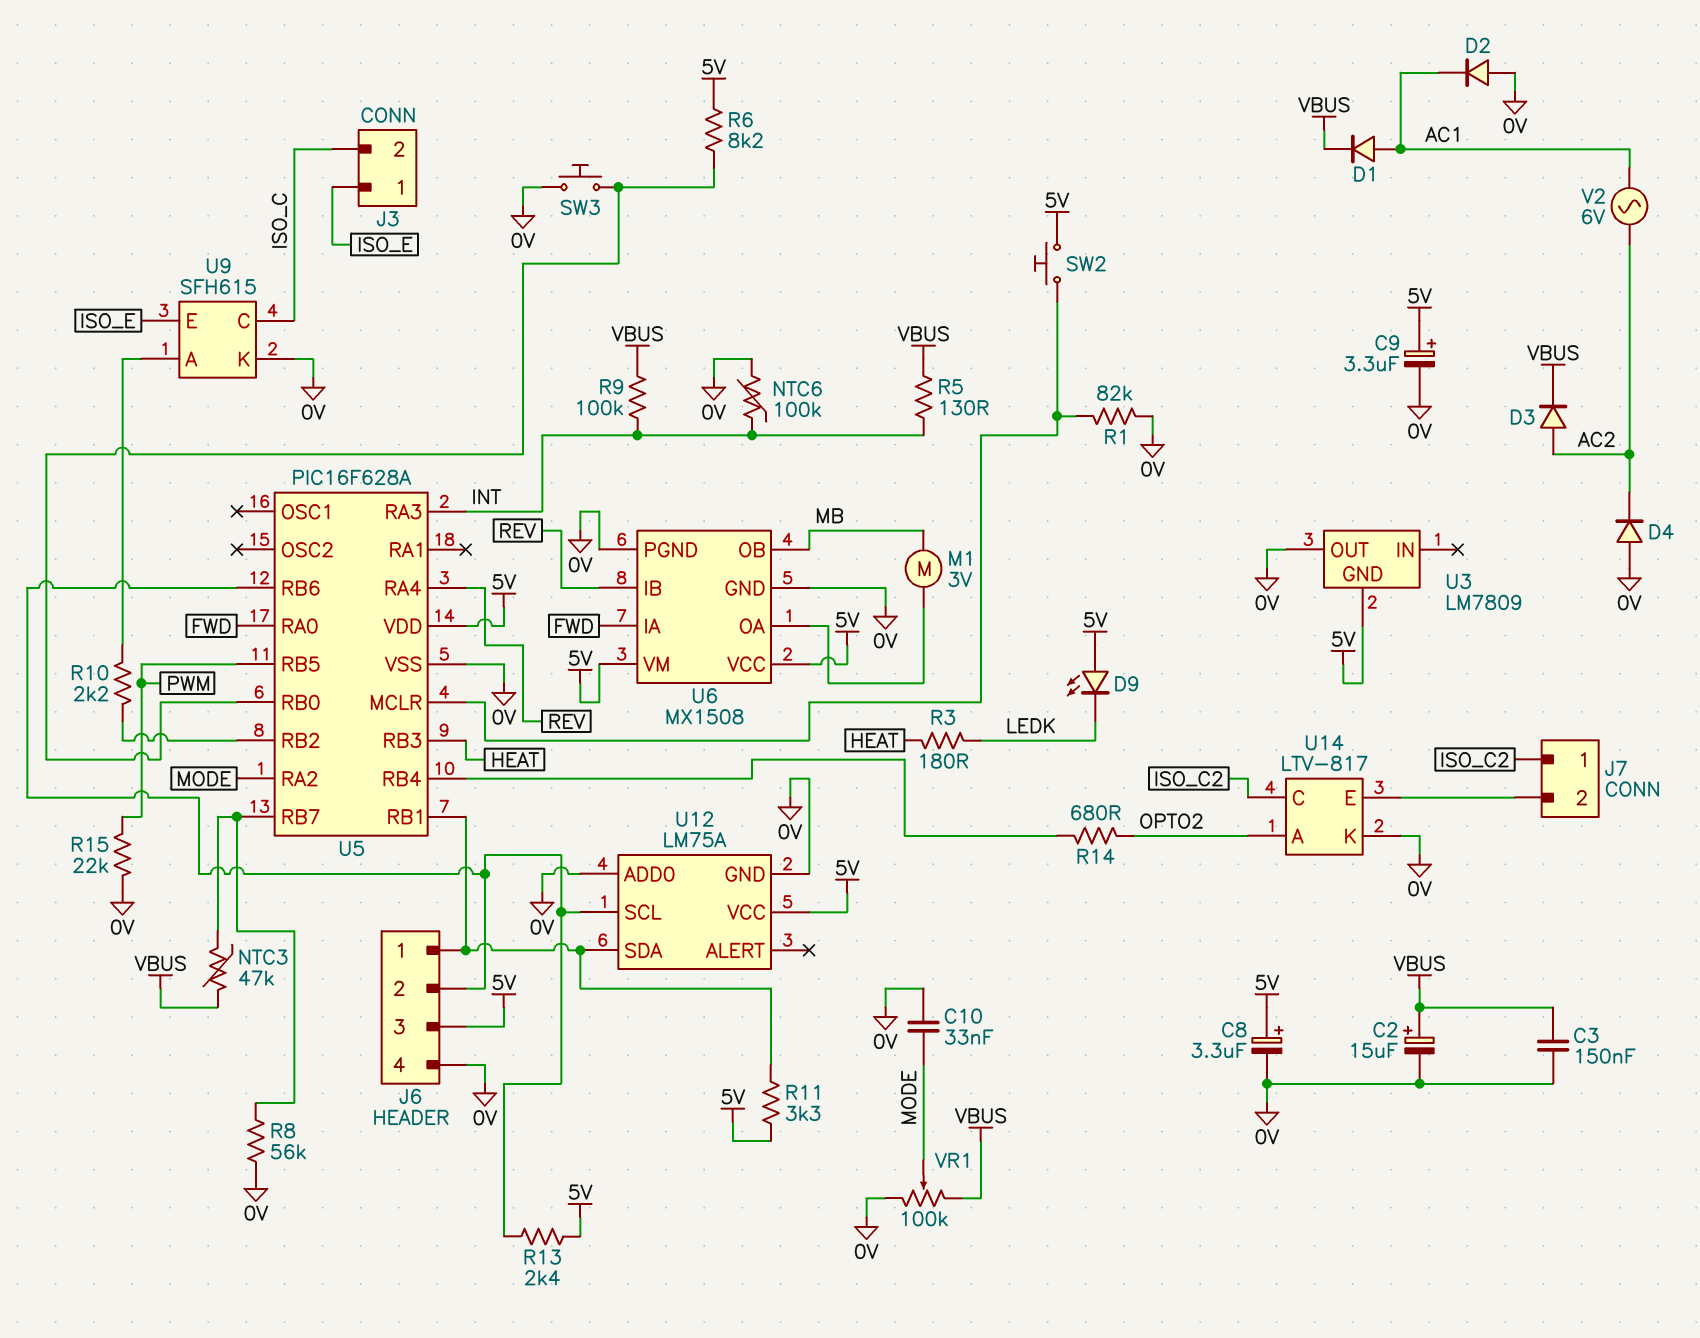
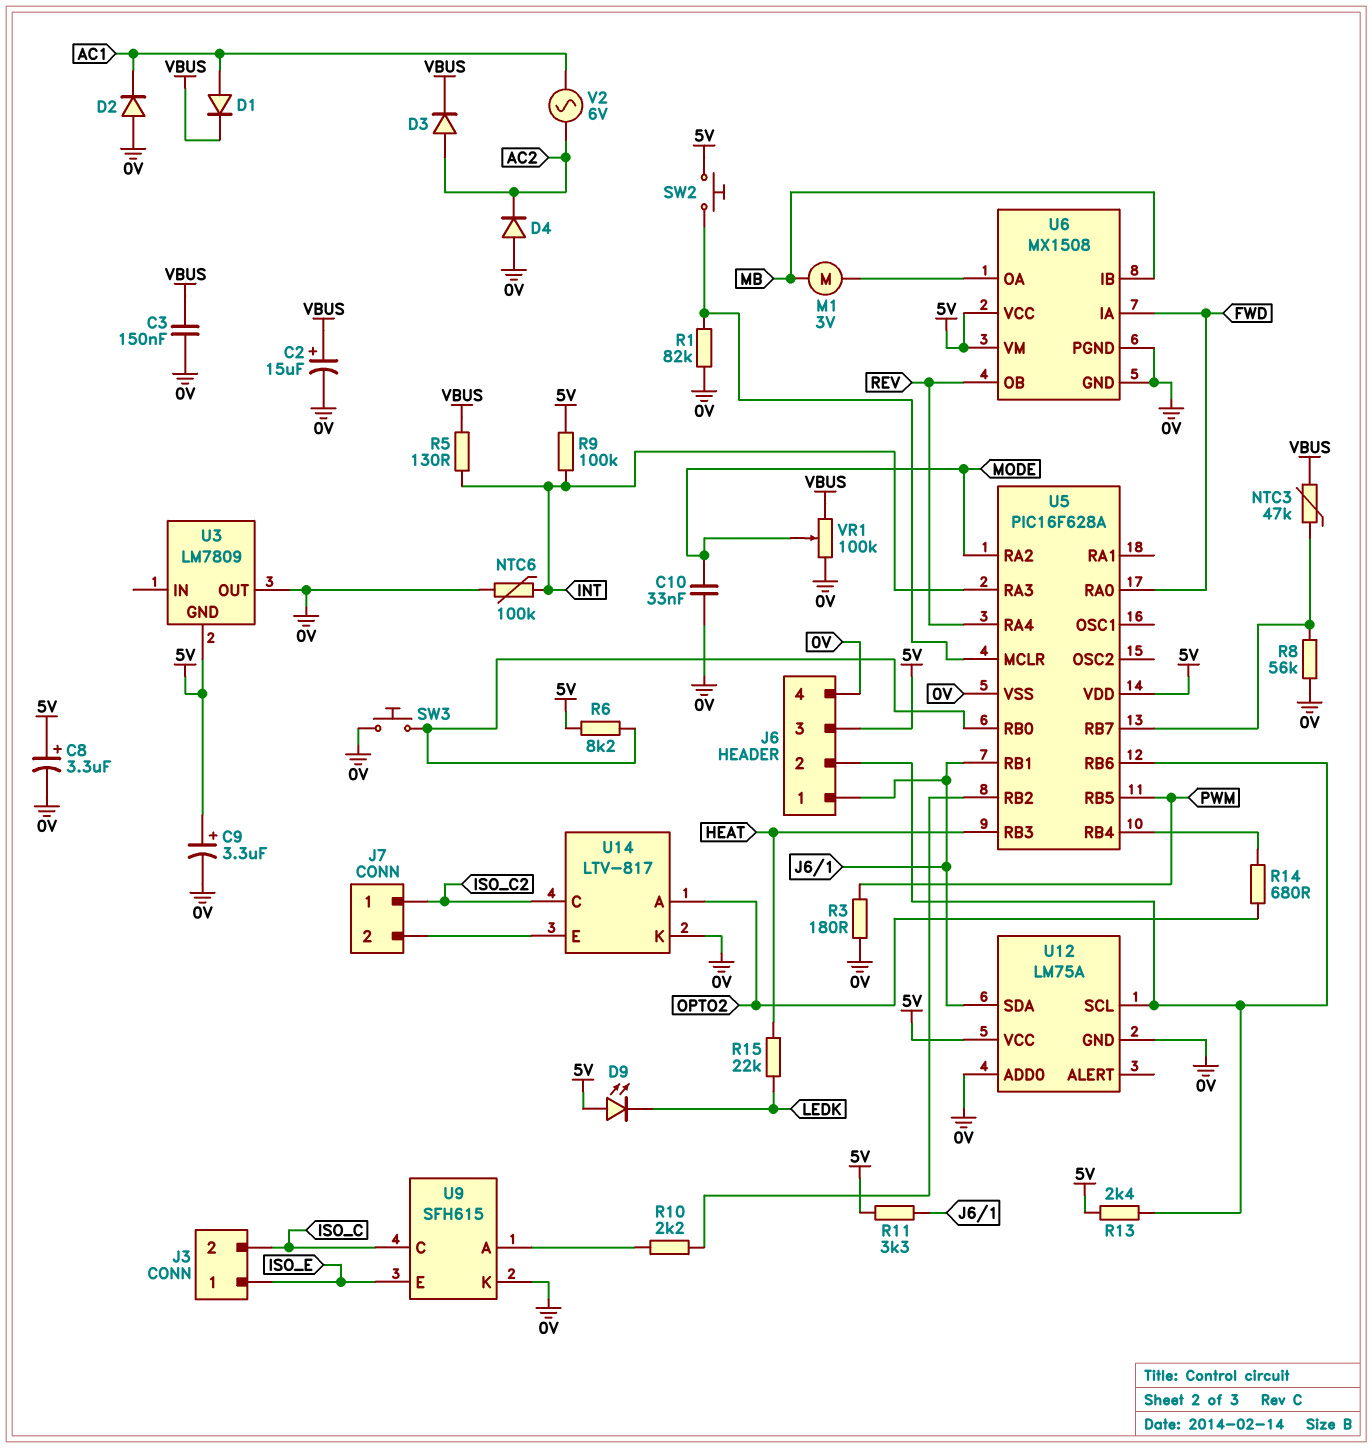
R3: 180 (HEAT, LEDK) -> 180 (0V, PWM)
R9: 100k (INT, VBUS) -> 100k (5V, INT)
R15: 22k (0V, PWM) -> 22k (HEAT, LEDK)
U6 pin IB: REV -> MB
U6 pin OB: MB -> REV

